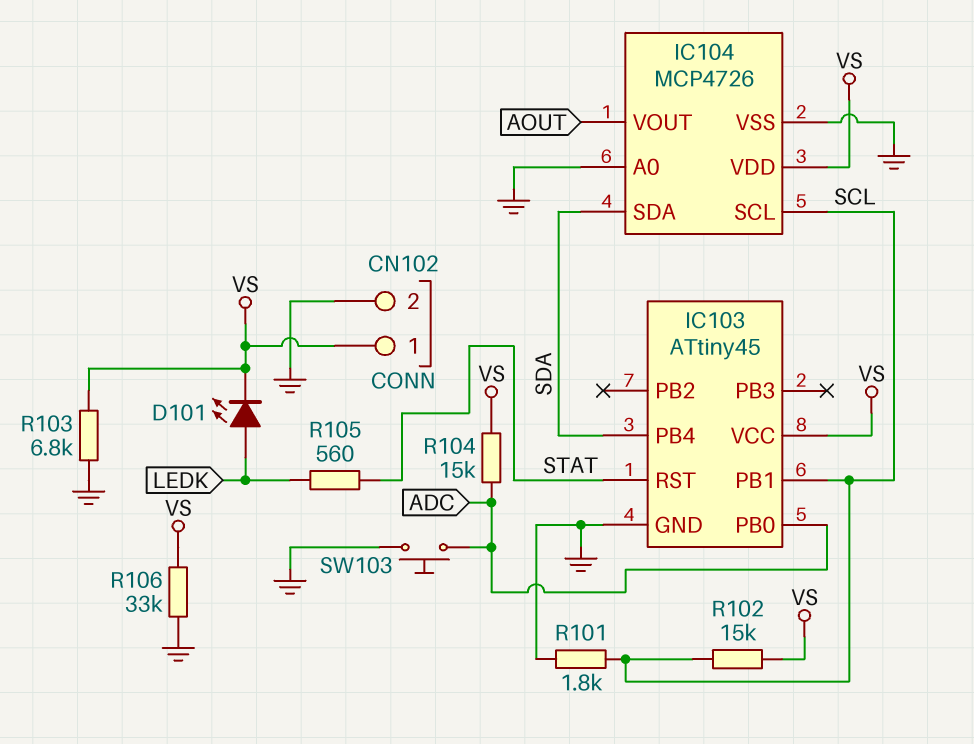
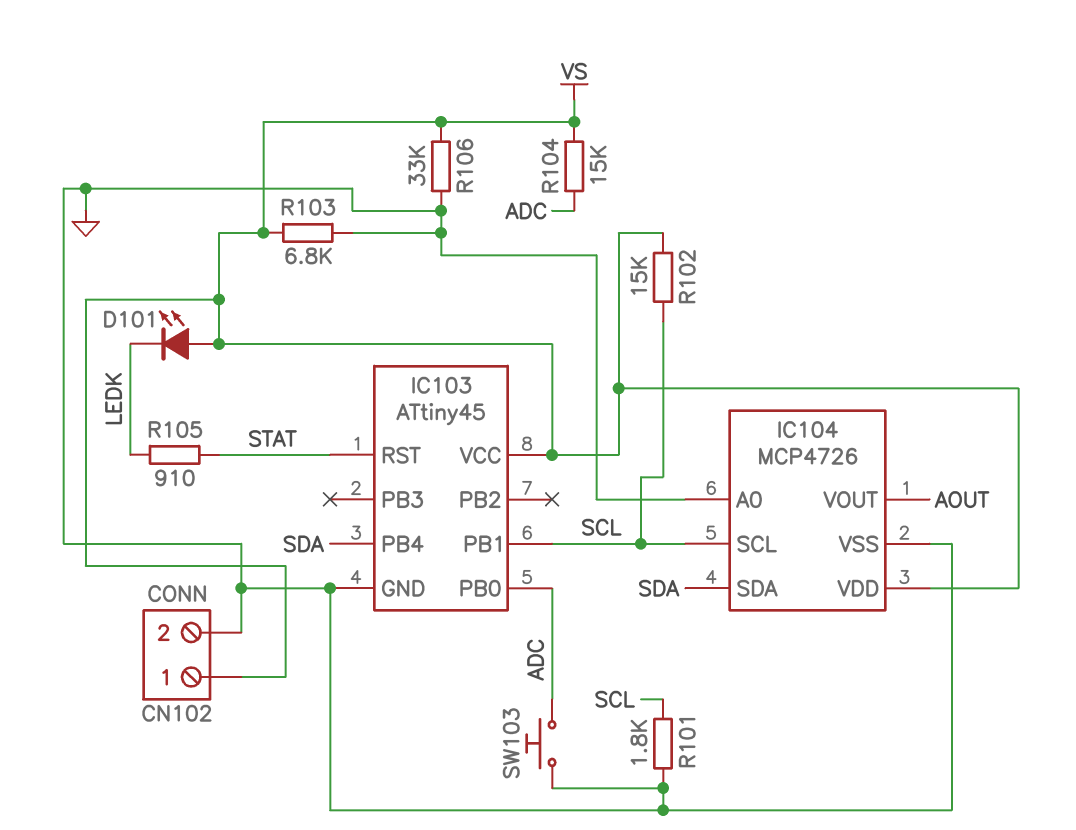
D101: LED (A LEDK, K VS) -> LED (A VS, K LEDK)
R105: 560 (LEDK, STAT) -> 910 (LEDK, STAT)

